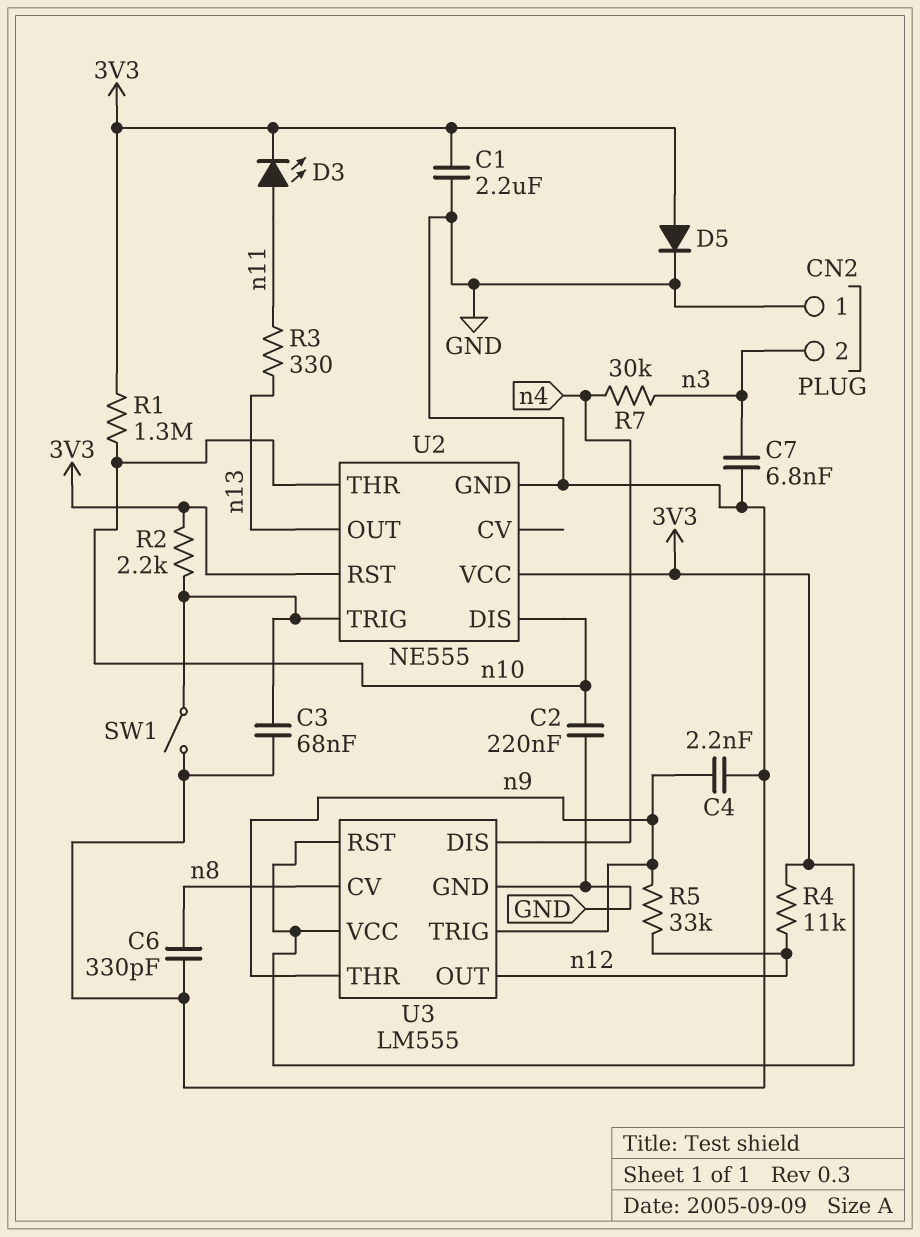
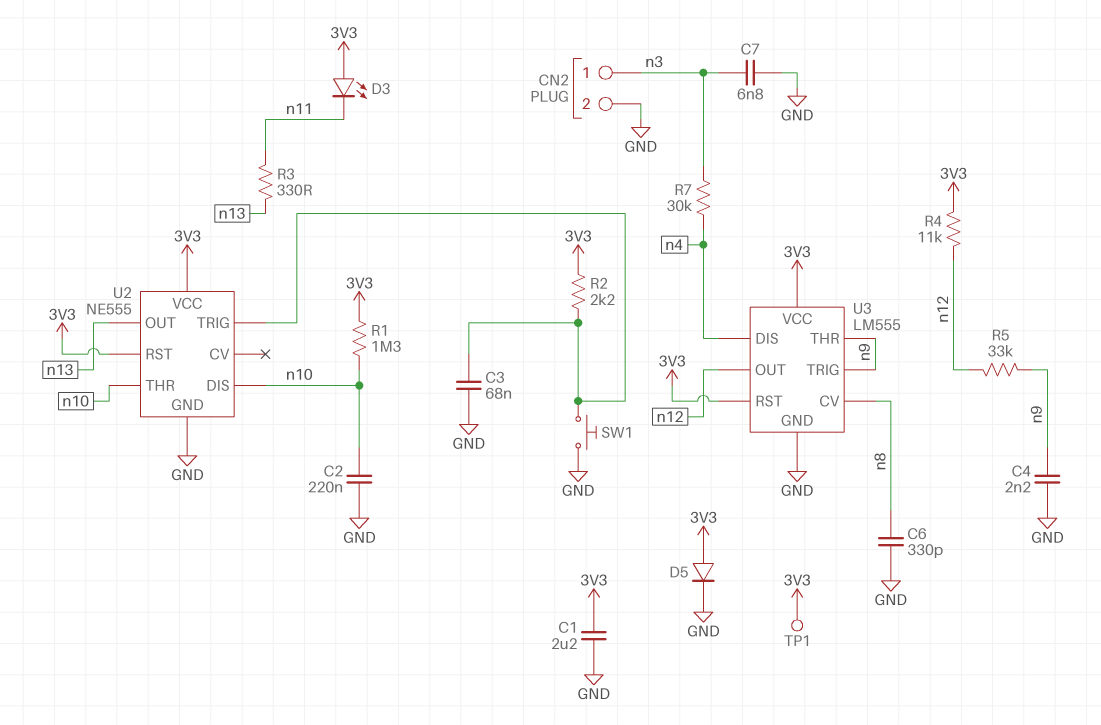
CN2 pin 1: GND -> n3
CN2 pin 2: n3 -> GND
D3: LED (A n11, K 3V3) -> LED (A 3V3, K n11)
SW1: switch (GND, U2/TRIG) -> button (GND, U2/TRIG)
TP1: none -> test point (3V3)

